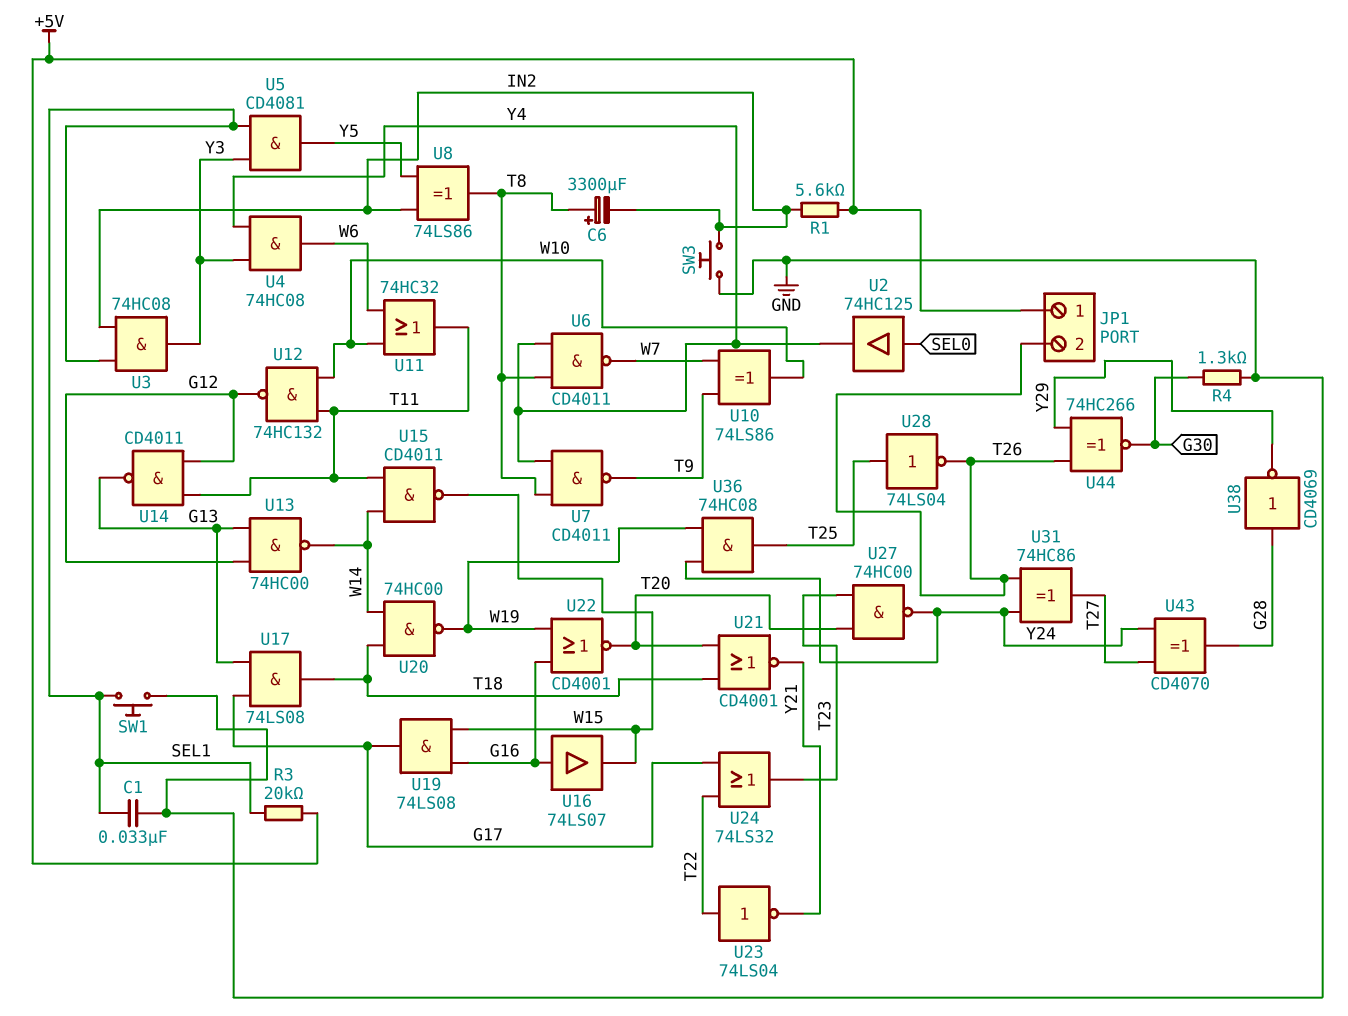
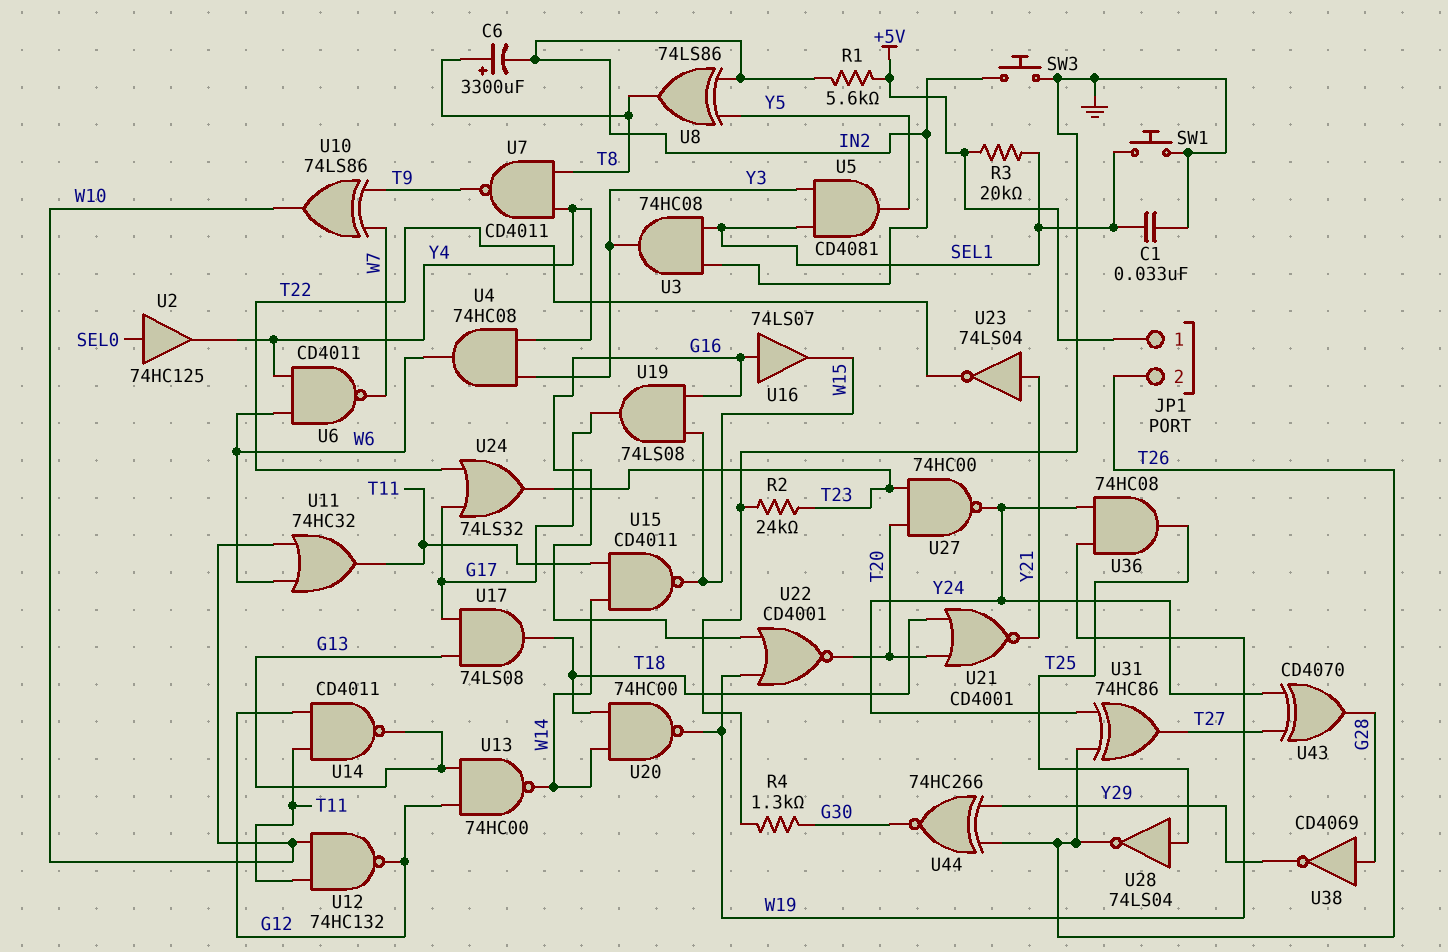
R2: none -> 24k (GND, T23)
U6: NAND CD4011 (in T8, in Y4, out W7) -> NAND CD4011 (in W6, in Y4, out W7)
U23: NOT 74LS04 (in T22, out Y21) -> NOT 74LS04 (in Y21, out T22)

